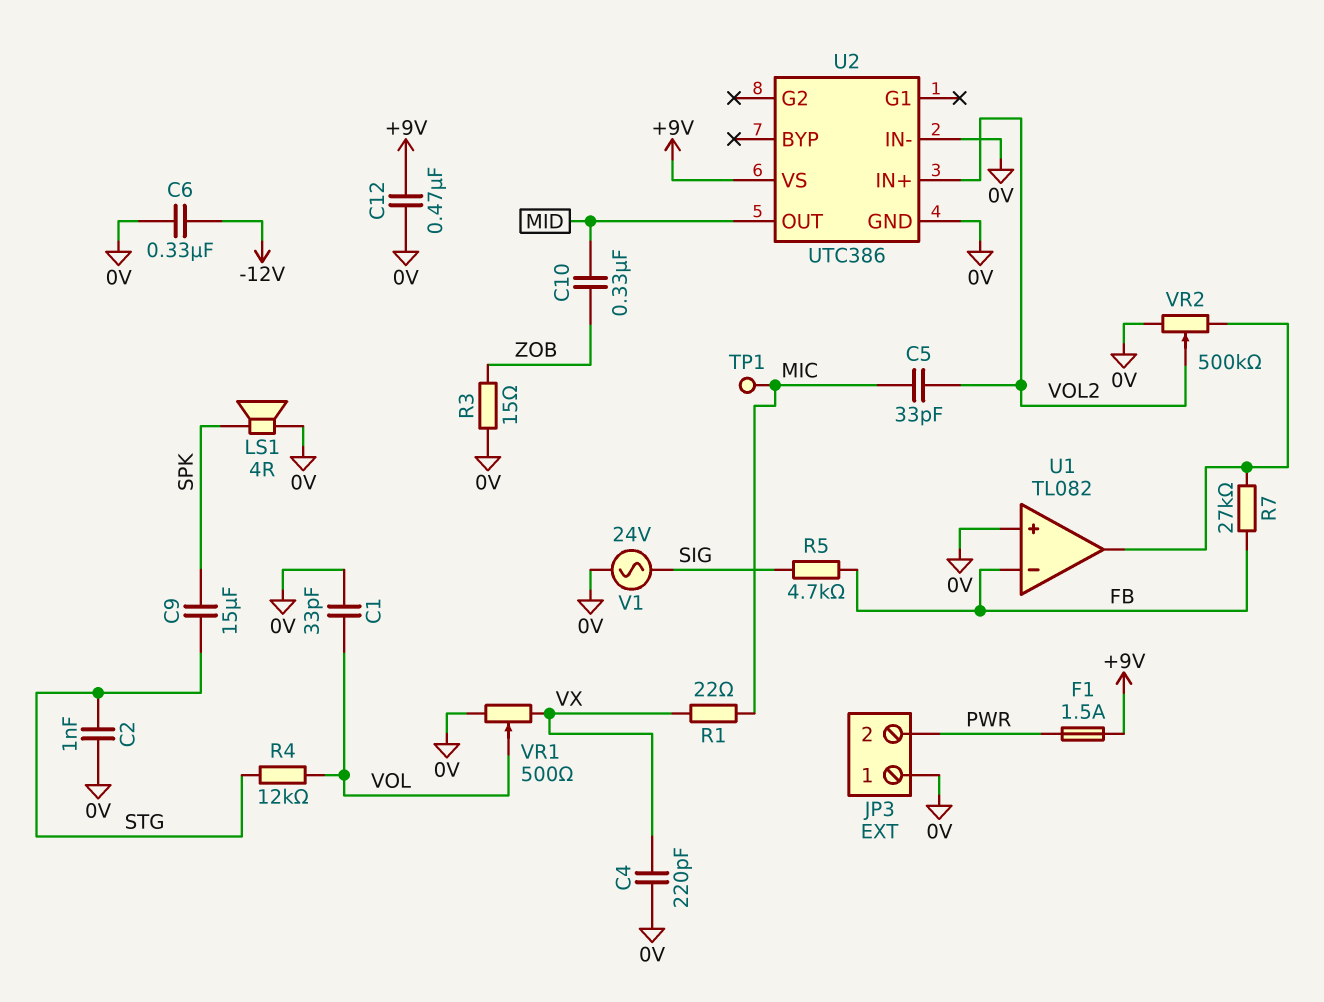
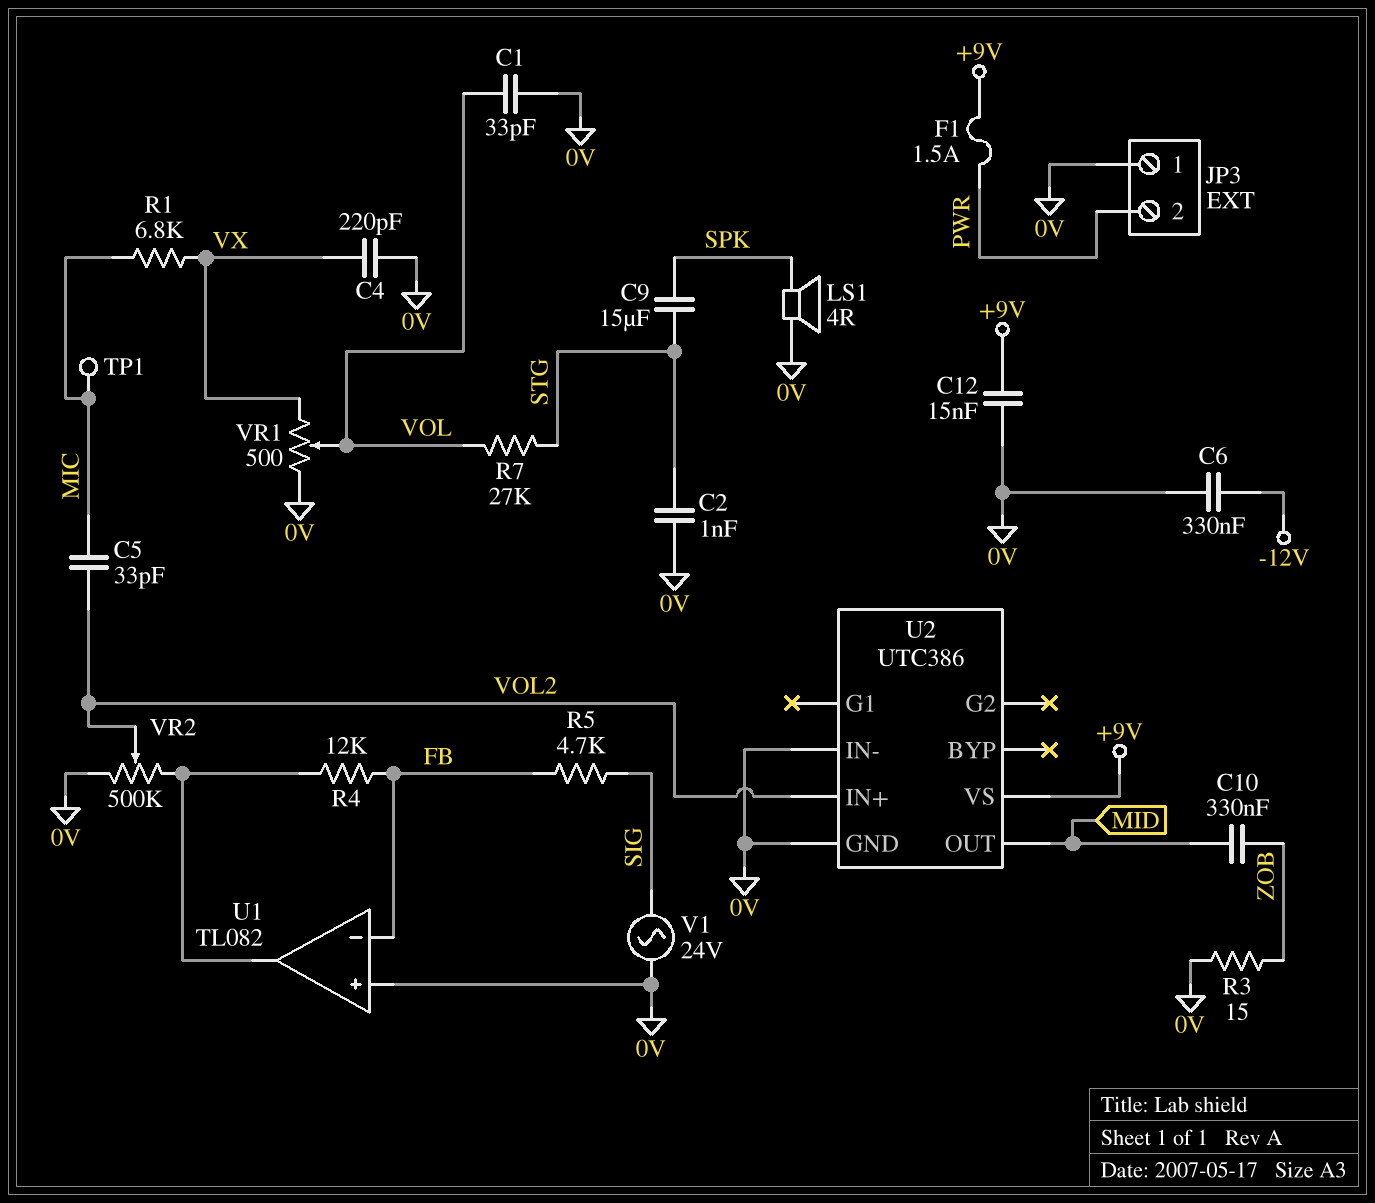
C12: 470nF (+9V, 0V) -> 15nF (+9V, 0V)
R1: 22 (MIC, VX) -> 6.8k (MIC, VX)
R4: 12k (STG, VOL) -> 12k (FB, U1/out)
R7: 27k (FB, U1/out) -> 27k (STG, VOL)

